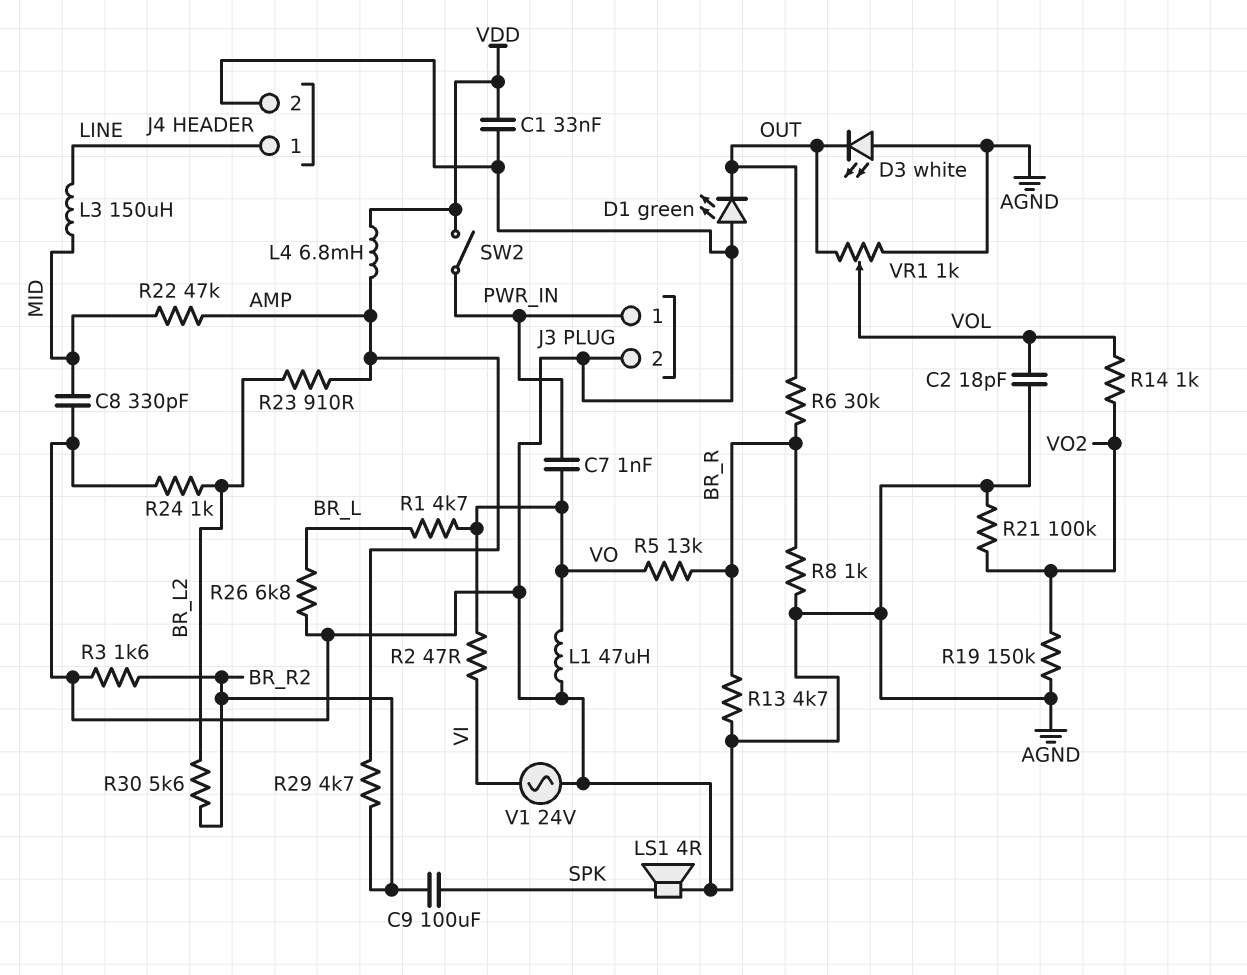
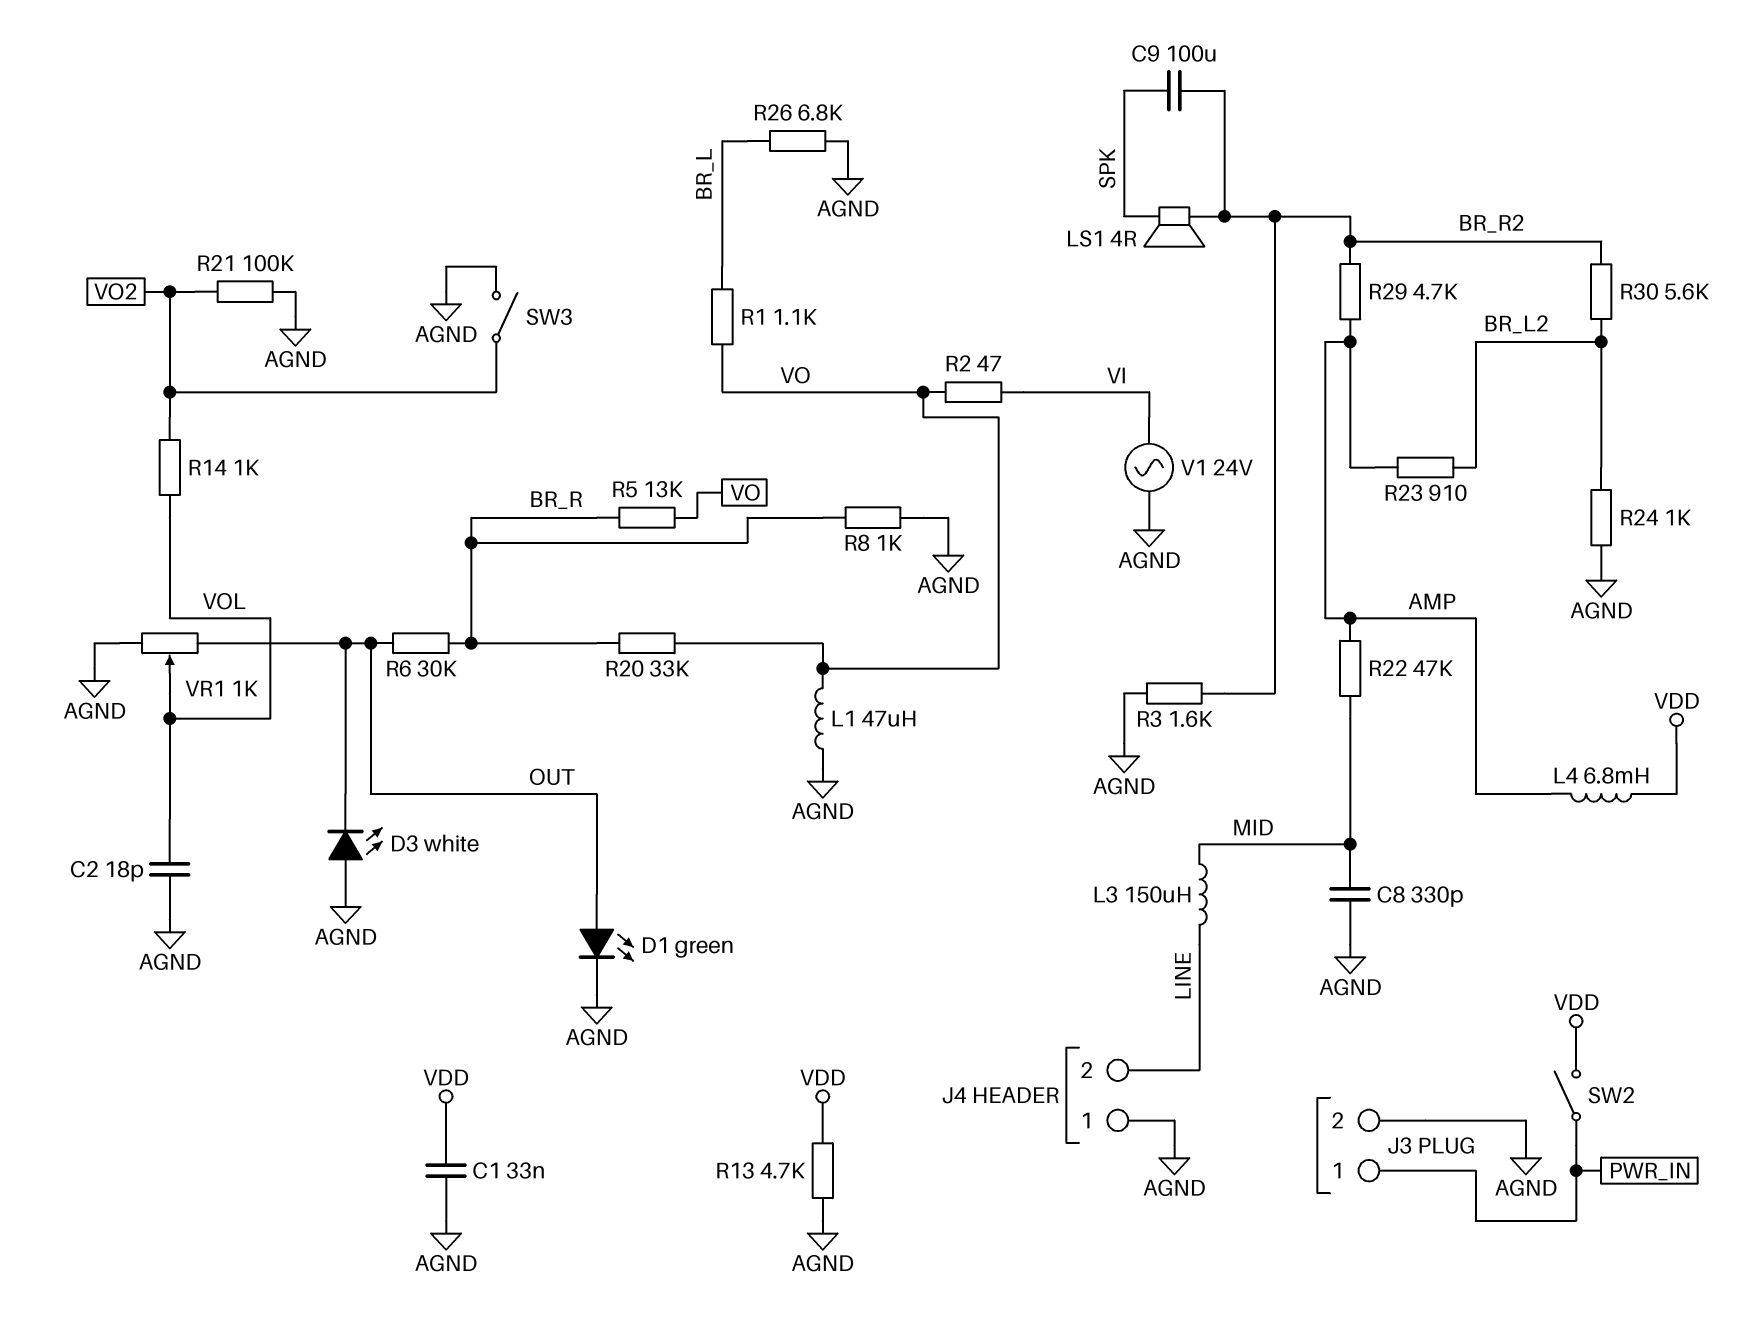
C7: 1nF (PWR_IN, VO) -> none
D1: LED green (A AGND, K OUT) -> LED green (A OUT, K AGND)
J4 pin 1: LINE -> AGND
J4 pin 2: AGND -> LINE
LS1: speaker 4R (AGND, SPK) -> speaker 4R (BR_R2, SPK)
R1: 4.7k (BR_L, VO) -> 1.1k (BR_L, VO)
R13: 4.7k (AGND, BR_R) -> 4.7k (AGND, VDD)
R19: 150k (AGND, VO2) -> none
R20: none -> 33k (BR_R, VO)
SW3: none -> switch (AGND, VO2)

